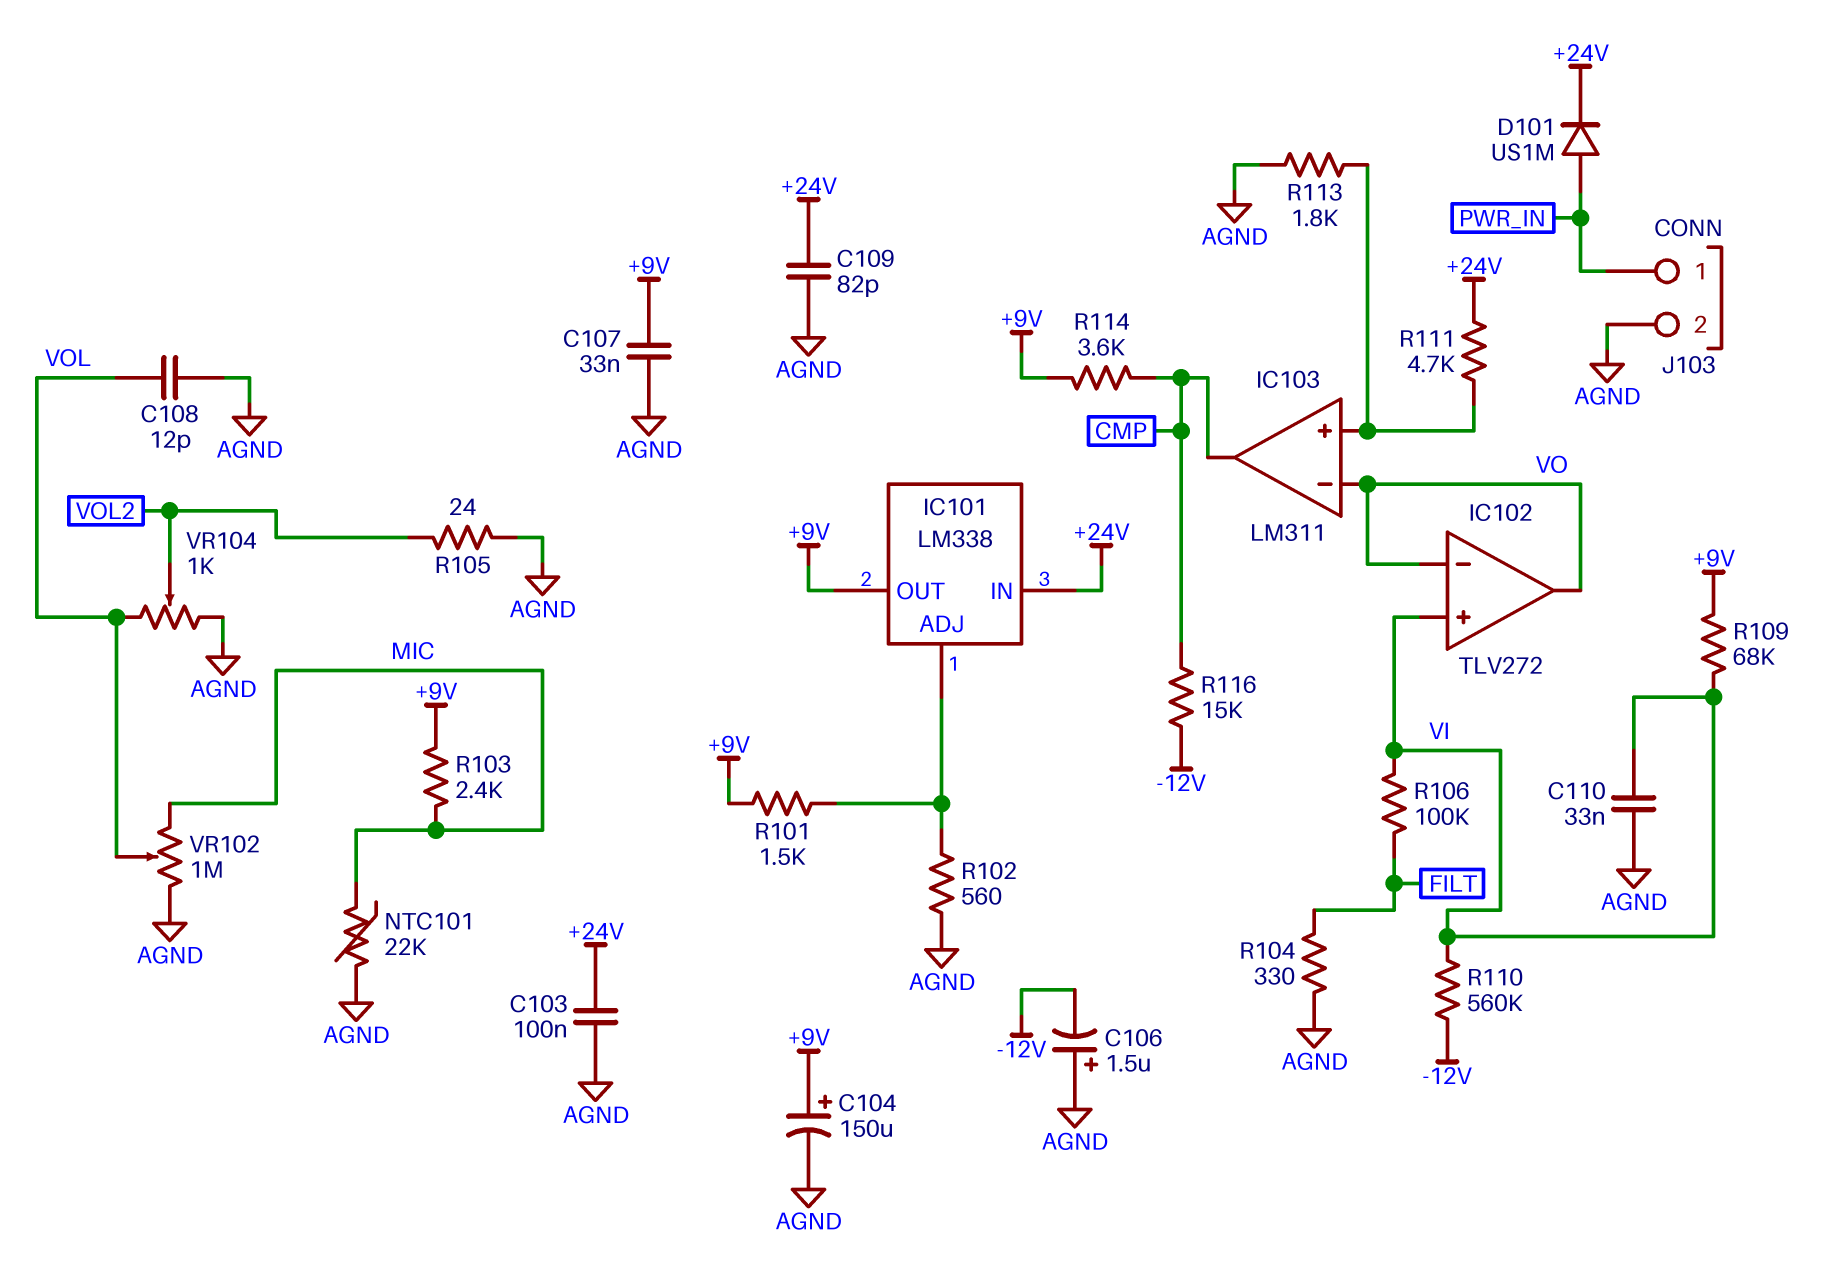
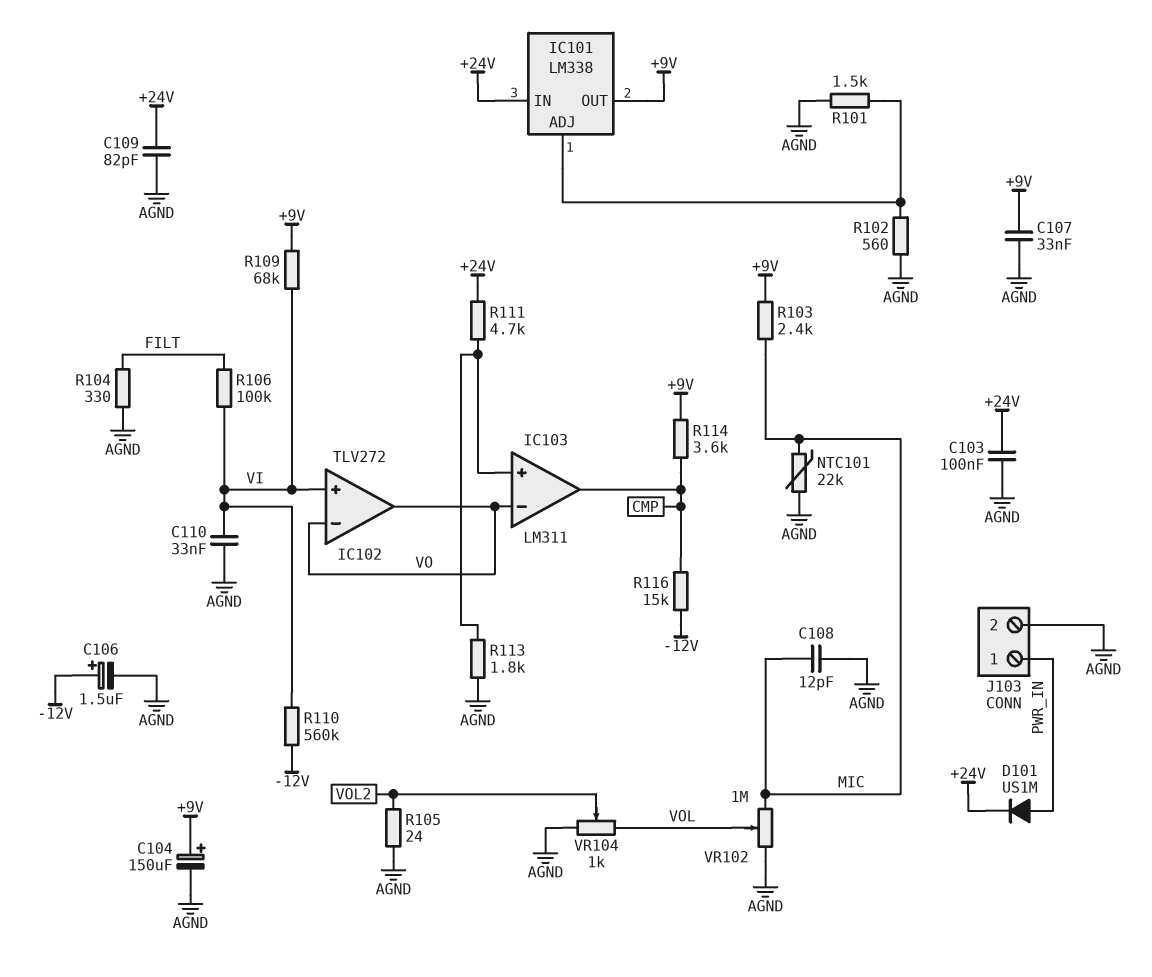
C106: 1.5uF (plus AGND, minus -12V) -> 1.5uF (plus -12V, minus AGND)
C108: 12pF (AGND, VOL) -> 12pF (AGND, MIC)
R101: 1.5k (+9V, IC101/ADJ) -> 1.5k (AGND, IC101/ADJ)

